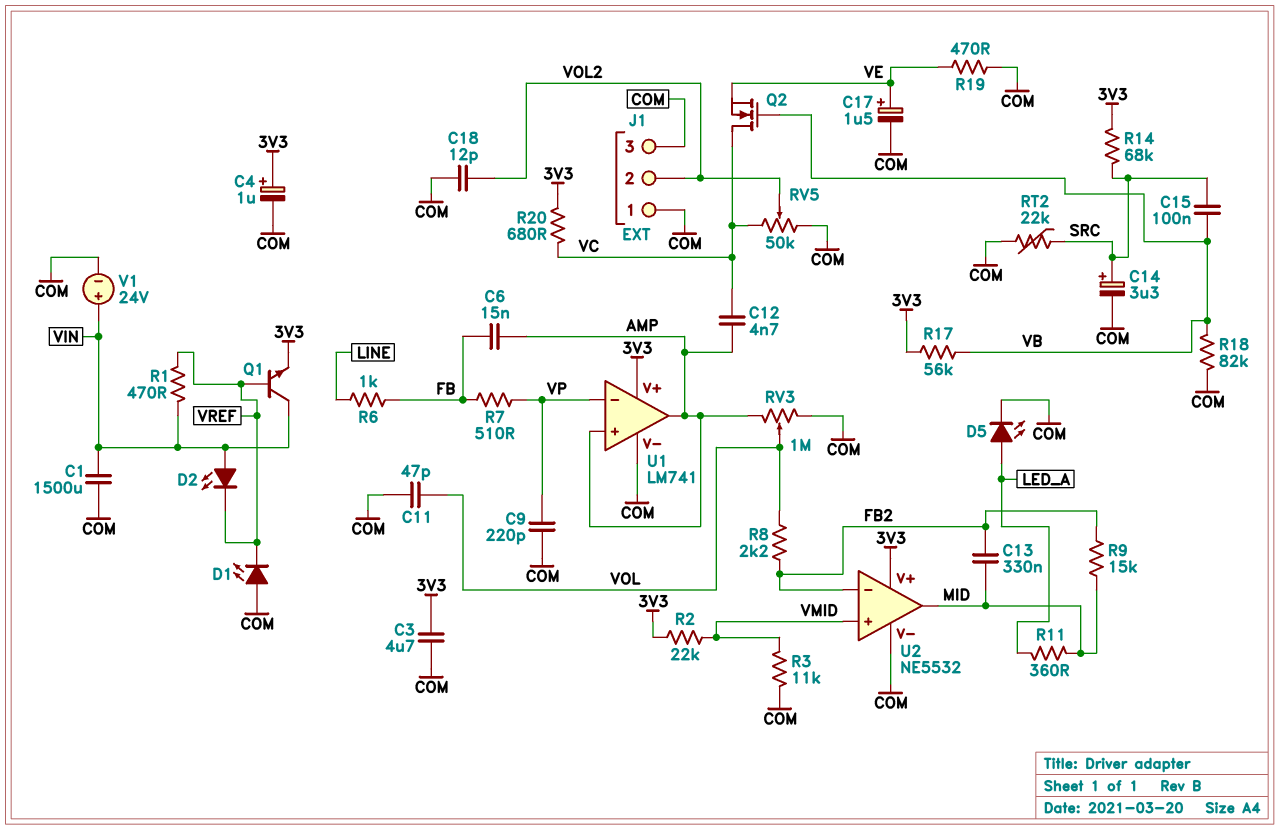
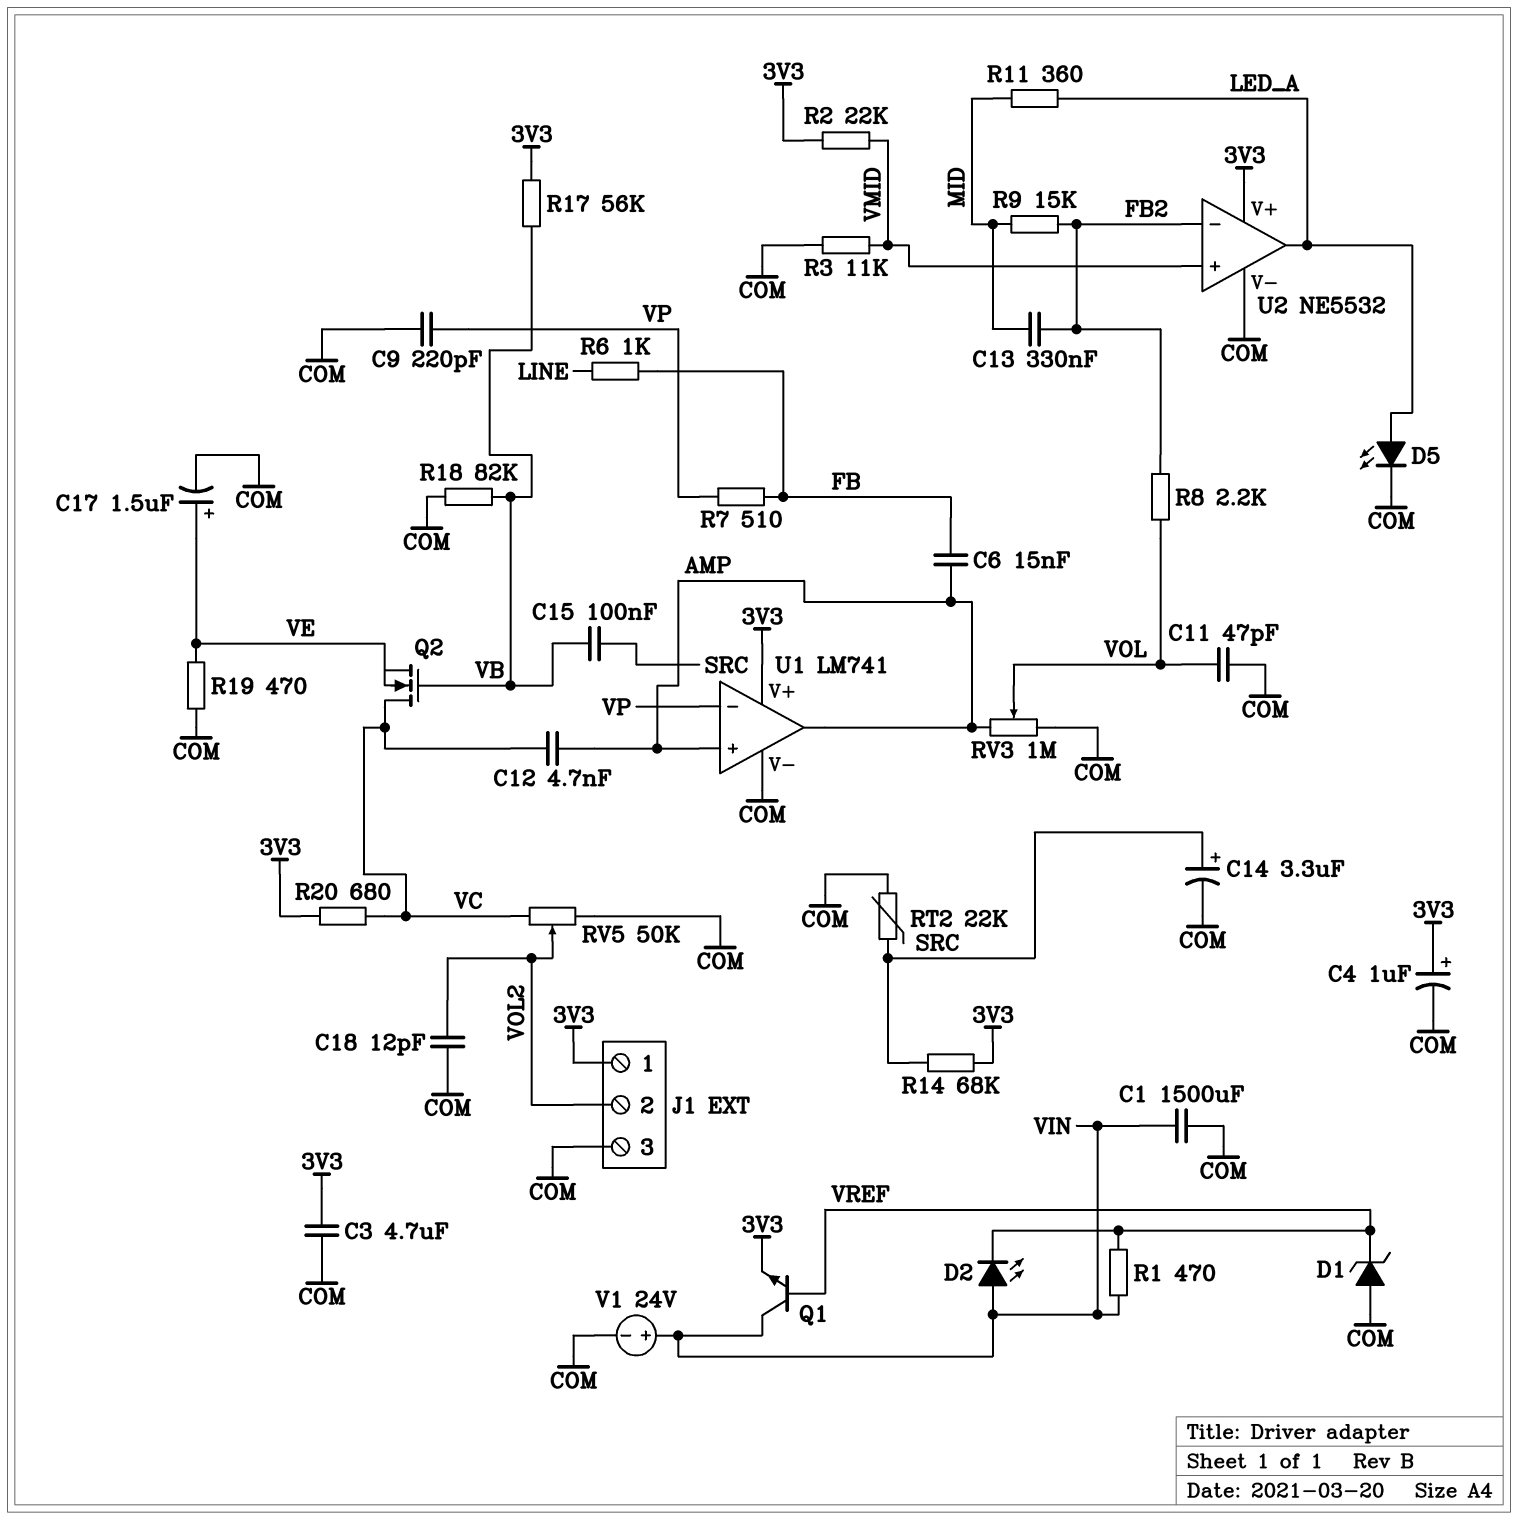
D1: LED (A COM, K VREF) -> zener (A COM, K VREF)
J1 pin 1: COM -> 3V3
U2 pin out: MID -> LED_A

